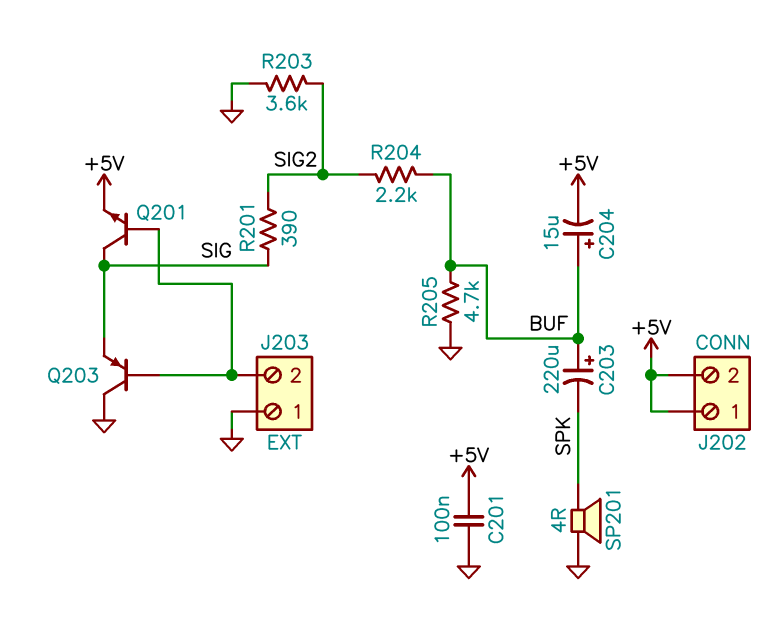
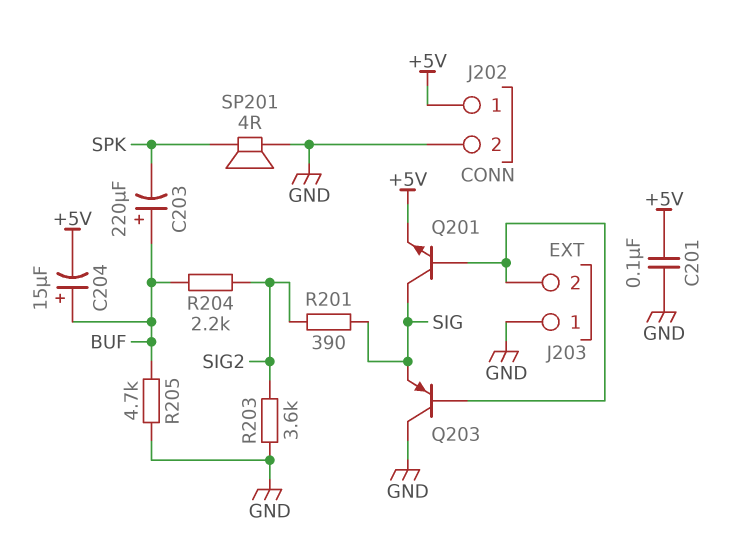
J202 pin 2: +5V -> GND

